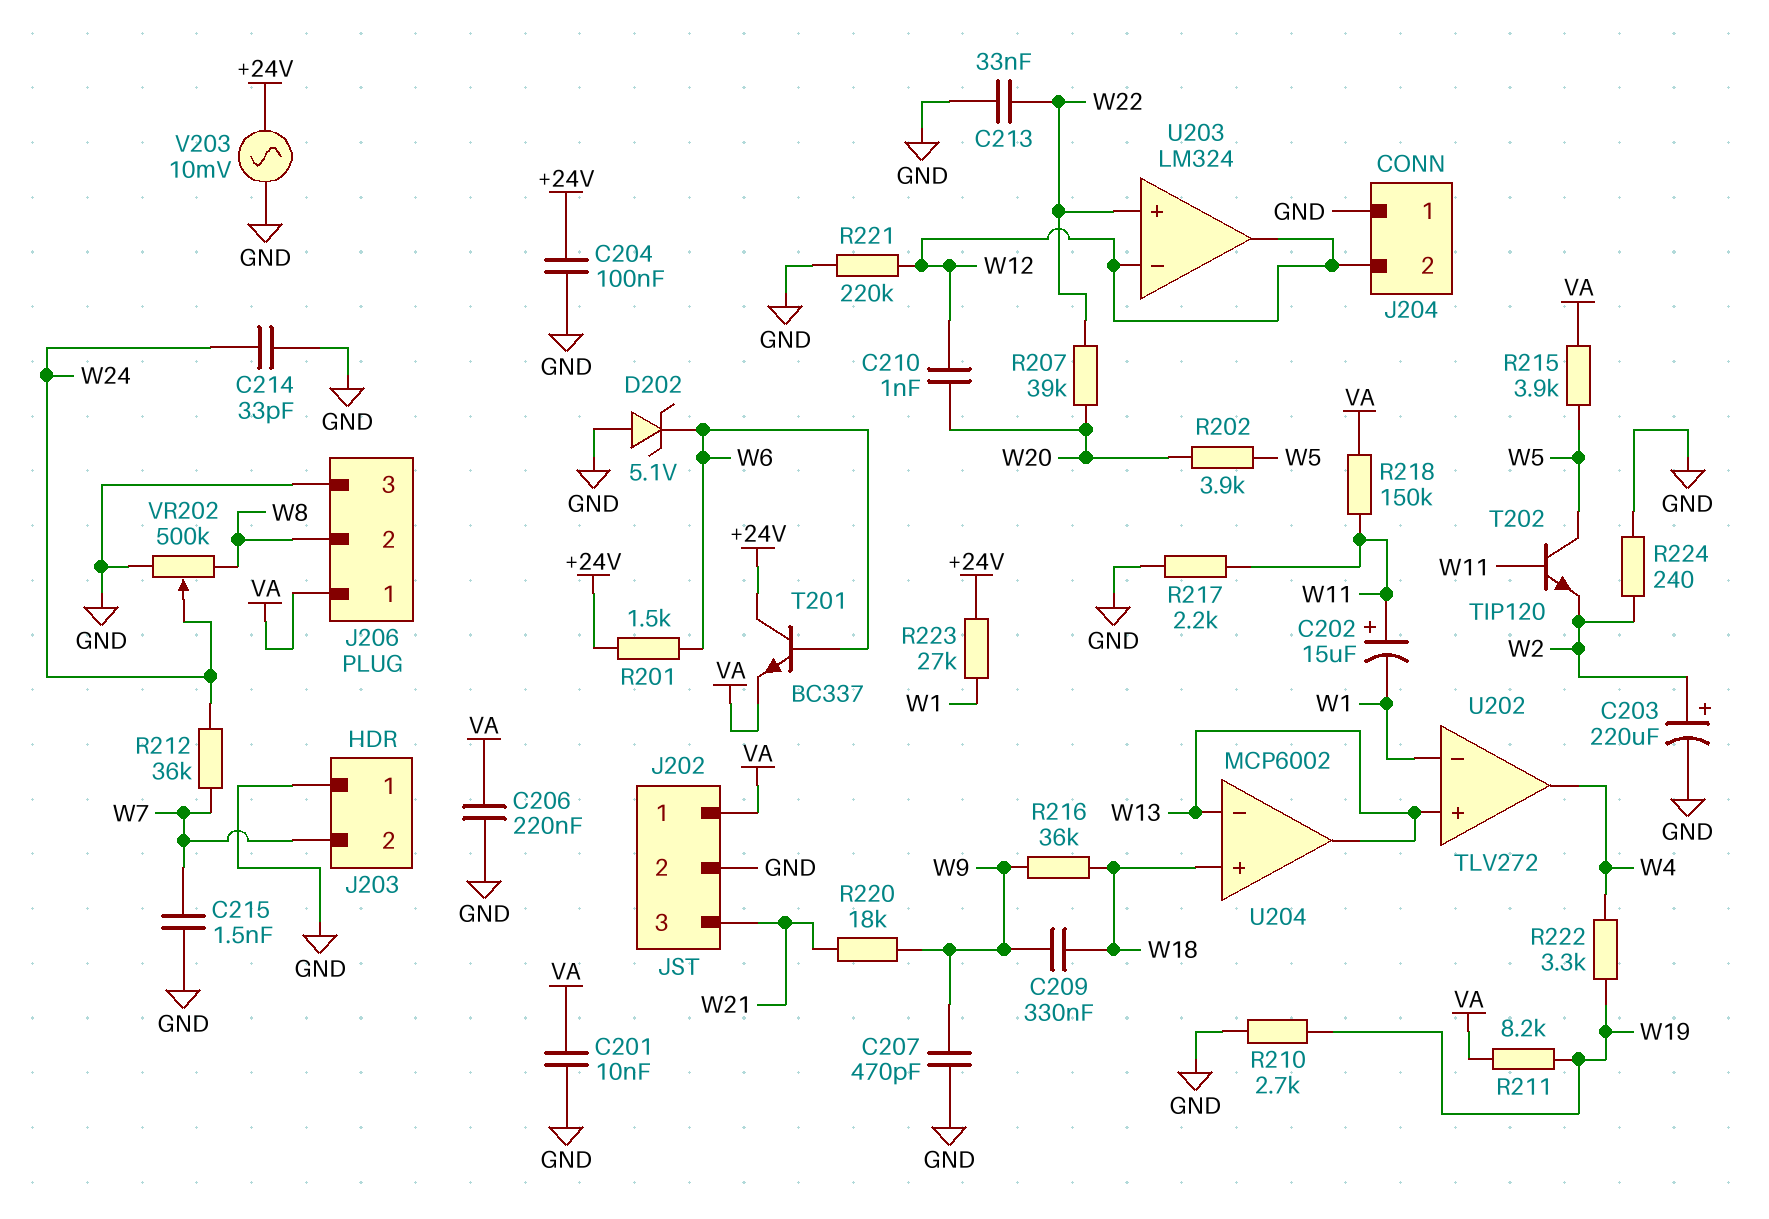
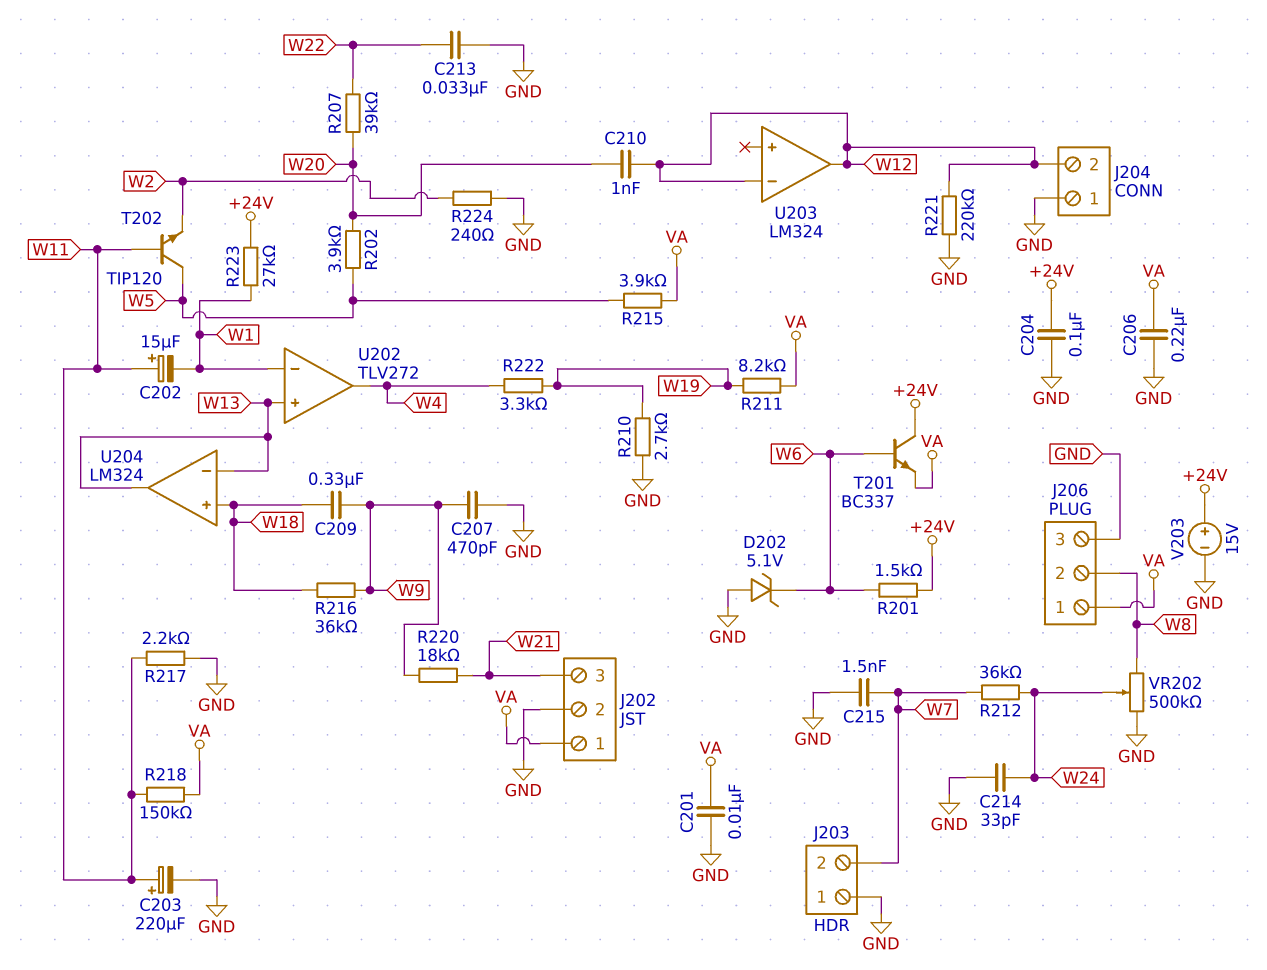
C203: 220uF (plus W2, minus GND) -> 220uF (plus W11, minus GND)
U203 pin in+: W22 -> none
U204: MCP6002 -> LM324
V203: AC 10mV (+24V, GND) -> 15V (plus +24V, minus GND)

